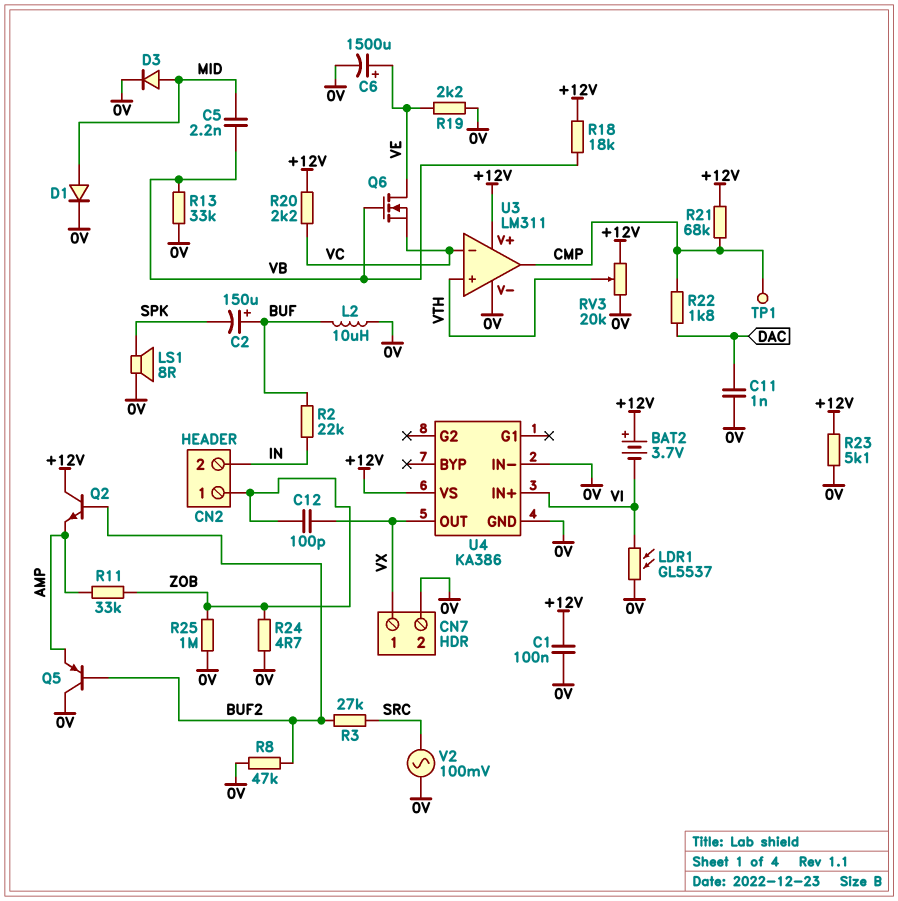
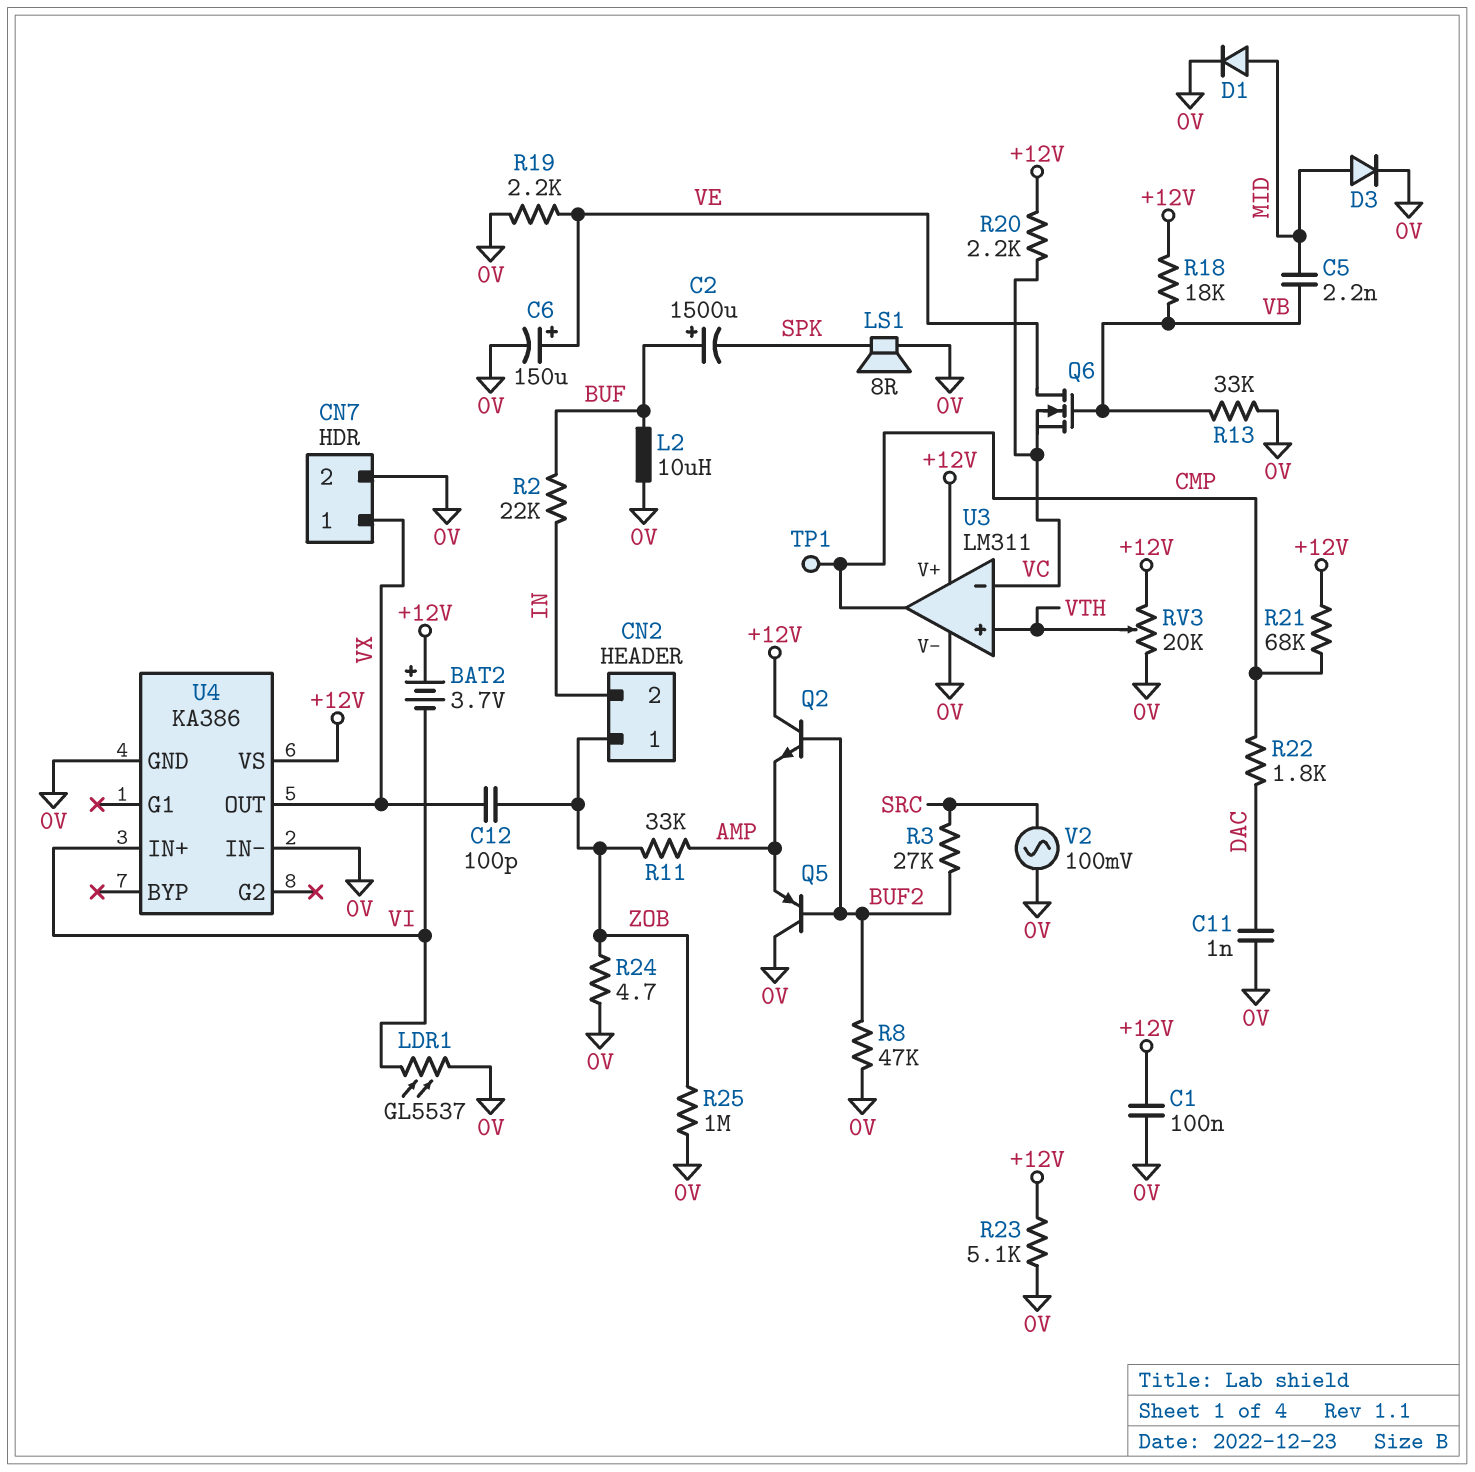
C2: 150uF (plus BUF, minus SPK) -> 1500uF (plus BUF, minus SPK)
C6: 1500uF (plus VE, minus 0V) -> 150uF (plus VE, minus 0V)

